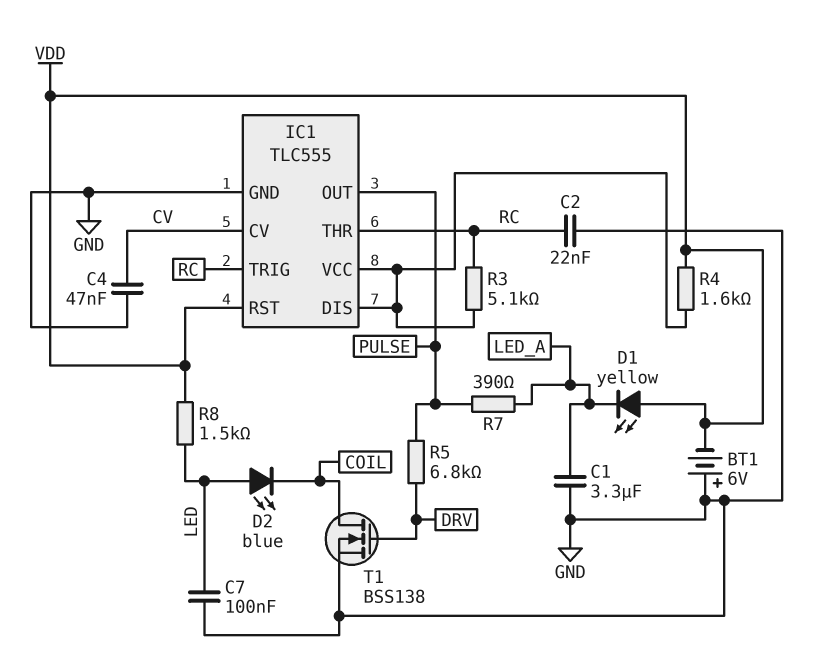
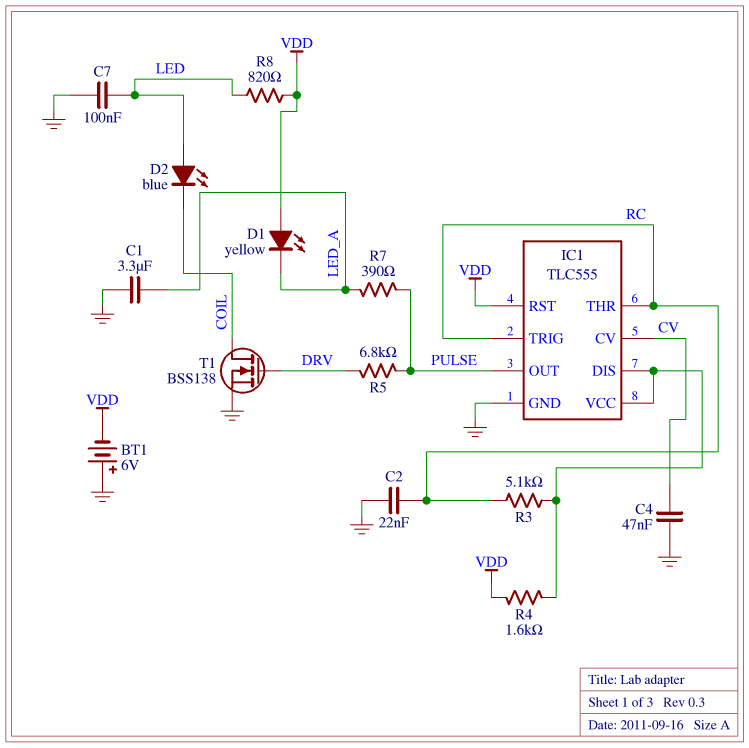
R8: 1.5k (LED, VDD) -> 820 (LED, VDD)

